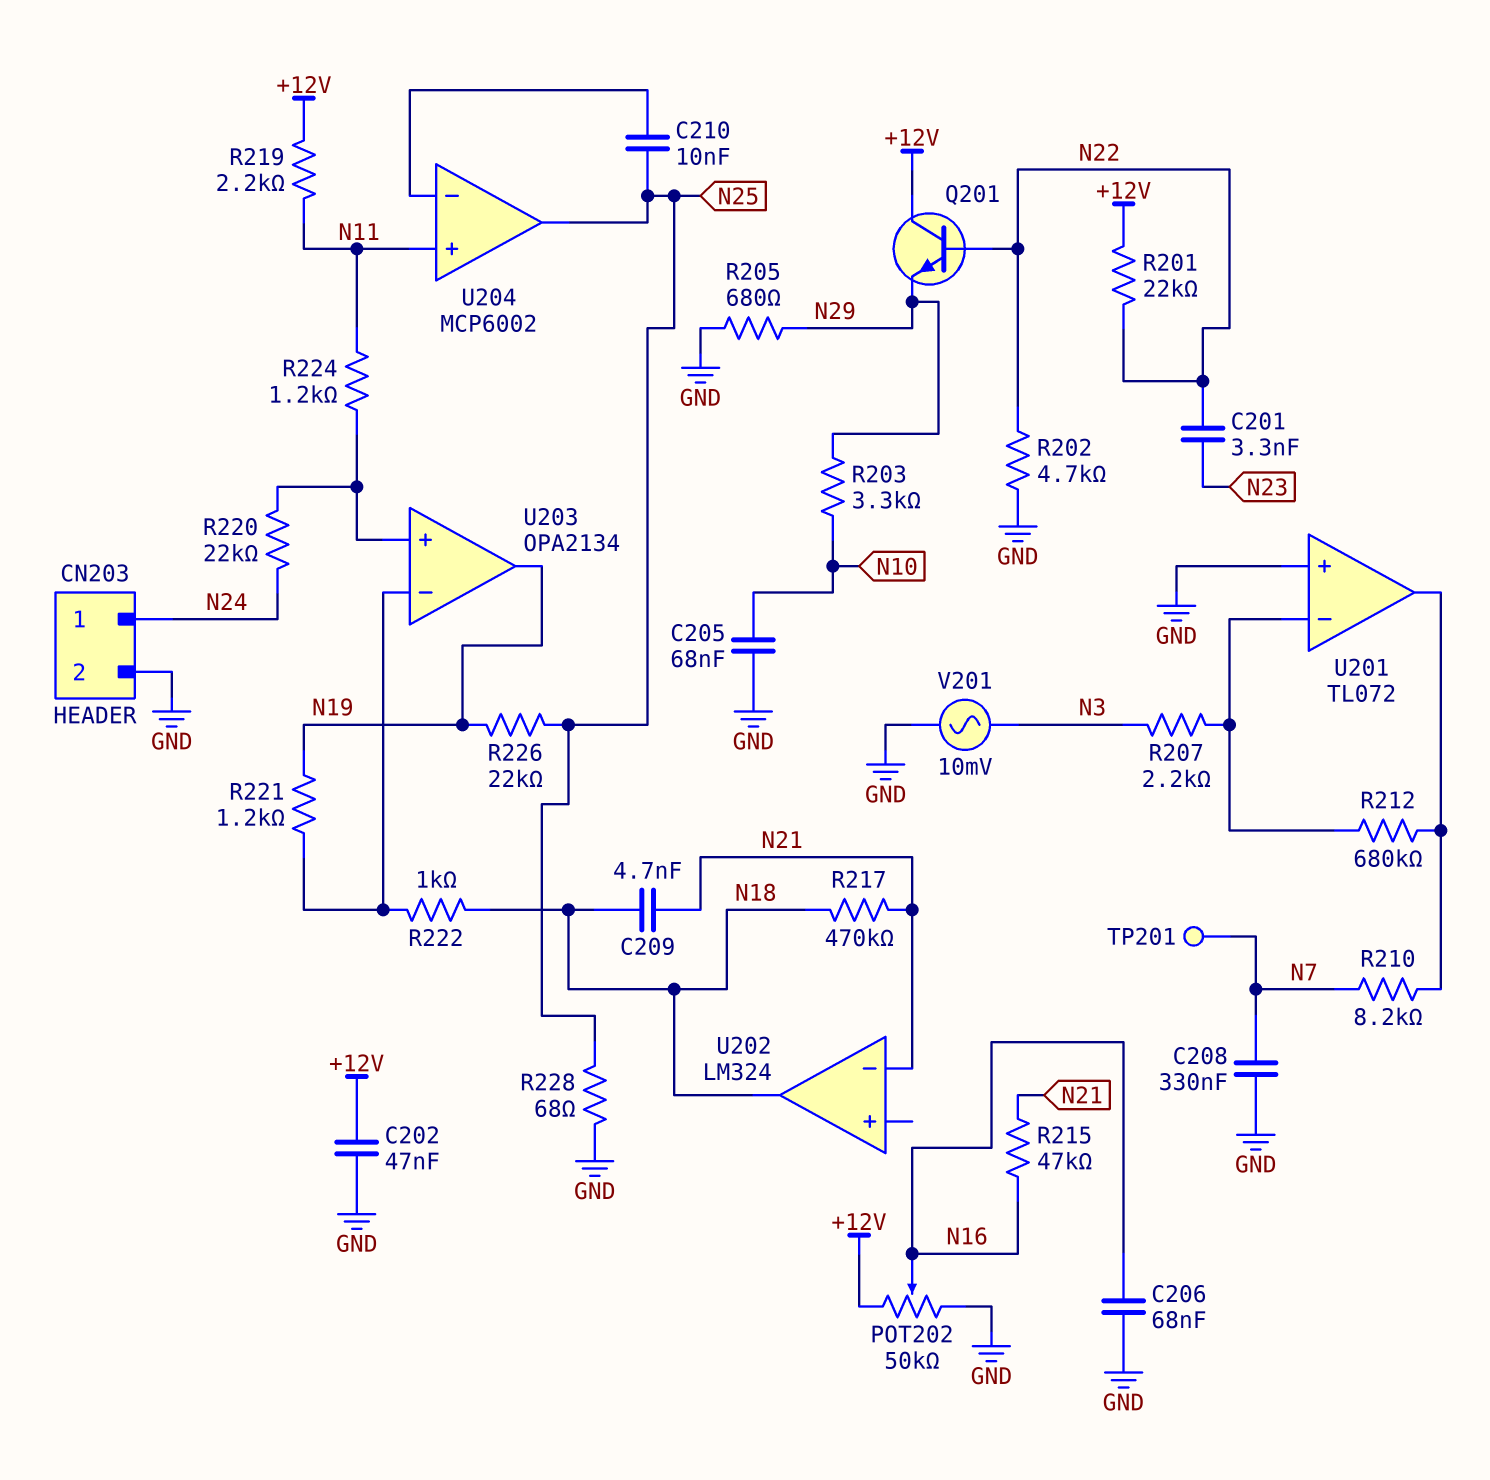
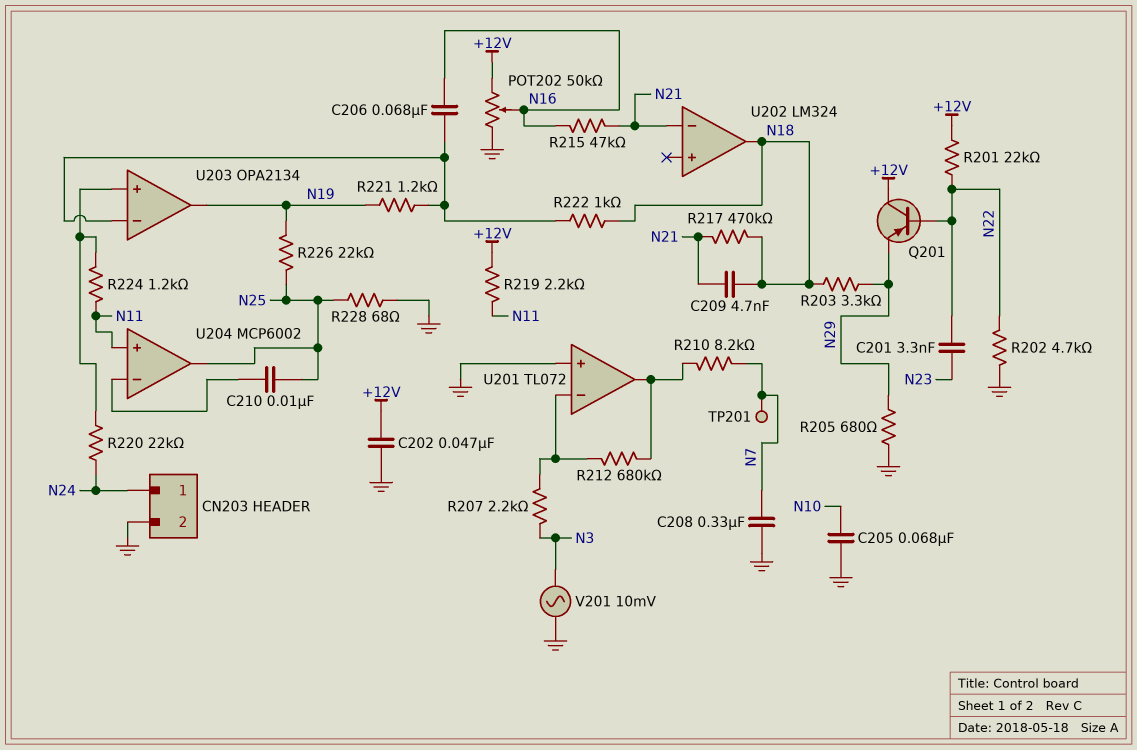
C206: 68nF (GND, N16) -> 68nF (N16, U203/in-)
Q201: NPN (B N22, C +12V, E N29) -> PNP (B N22, C +12V, E N29)
R203: 3.3k (N10, N29) -> 3.3k (N18, N29)

